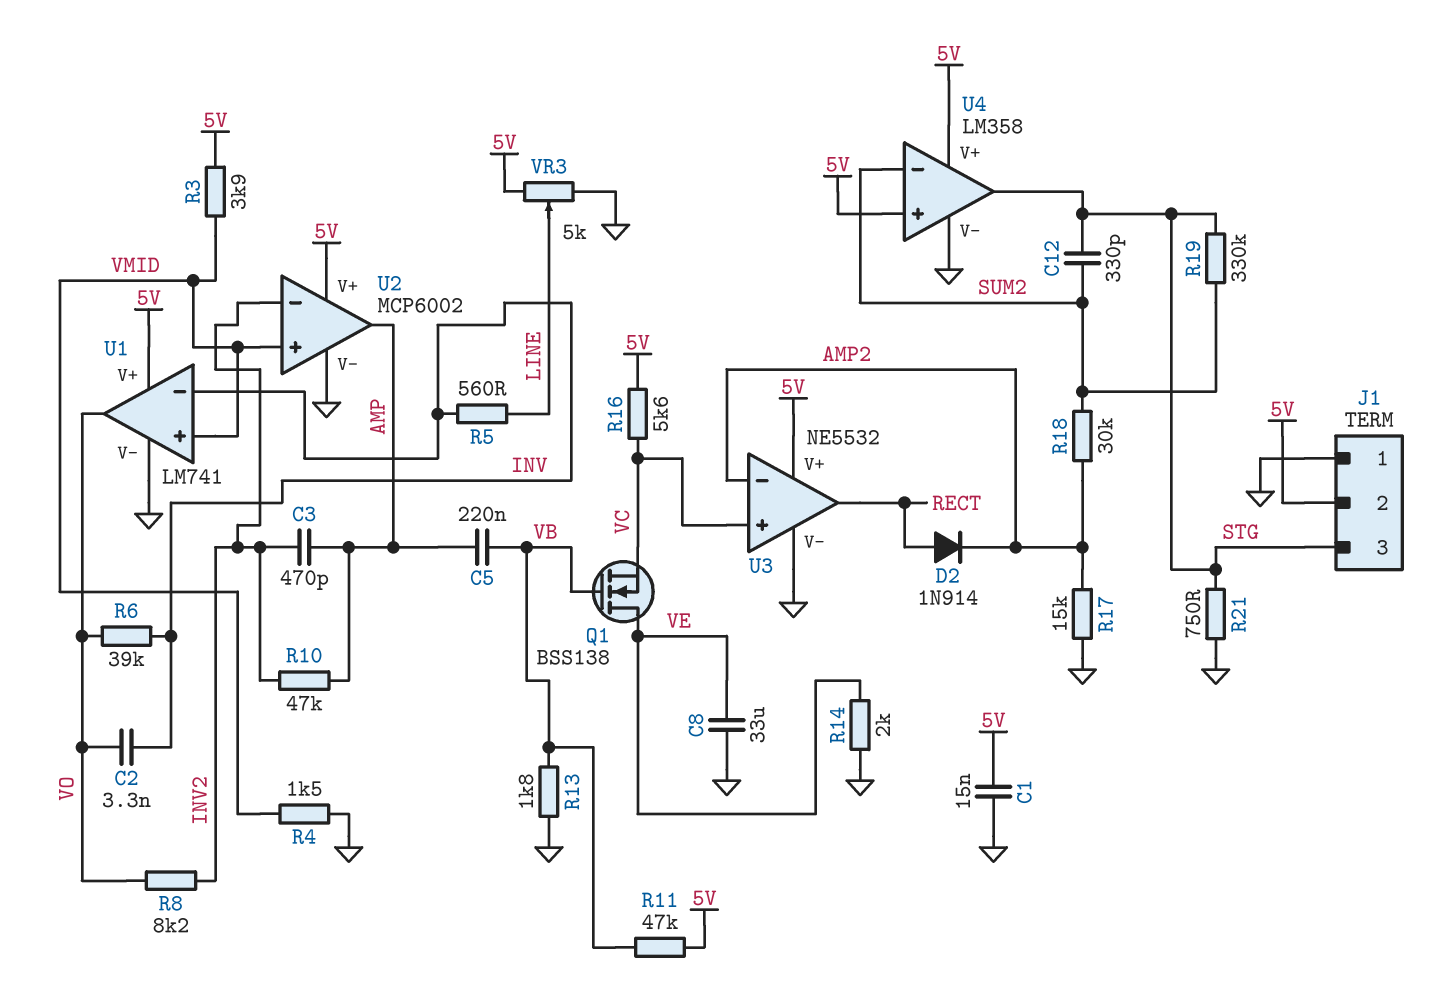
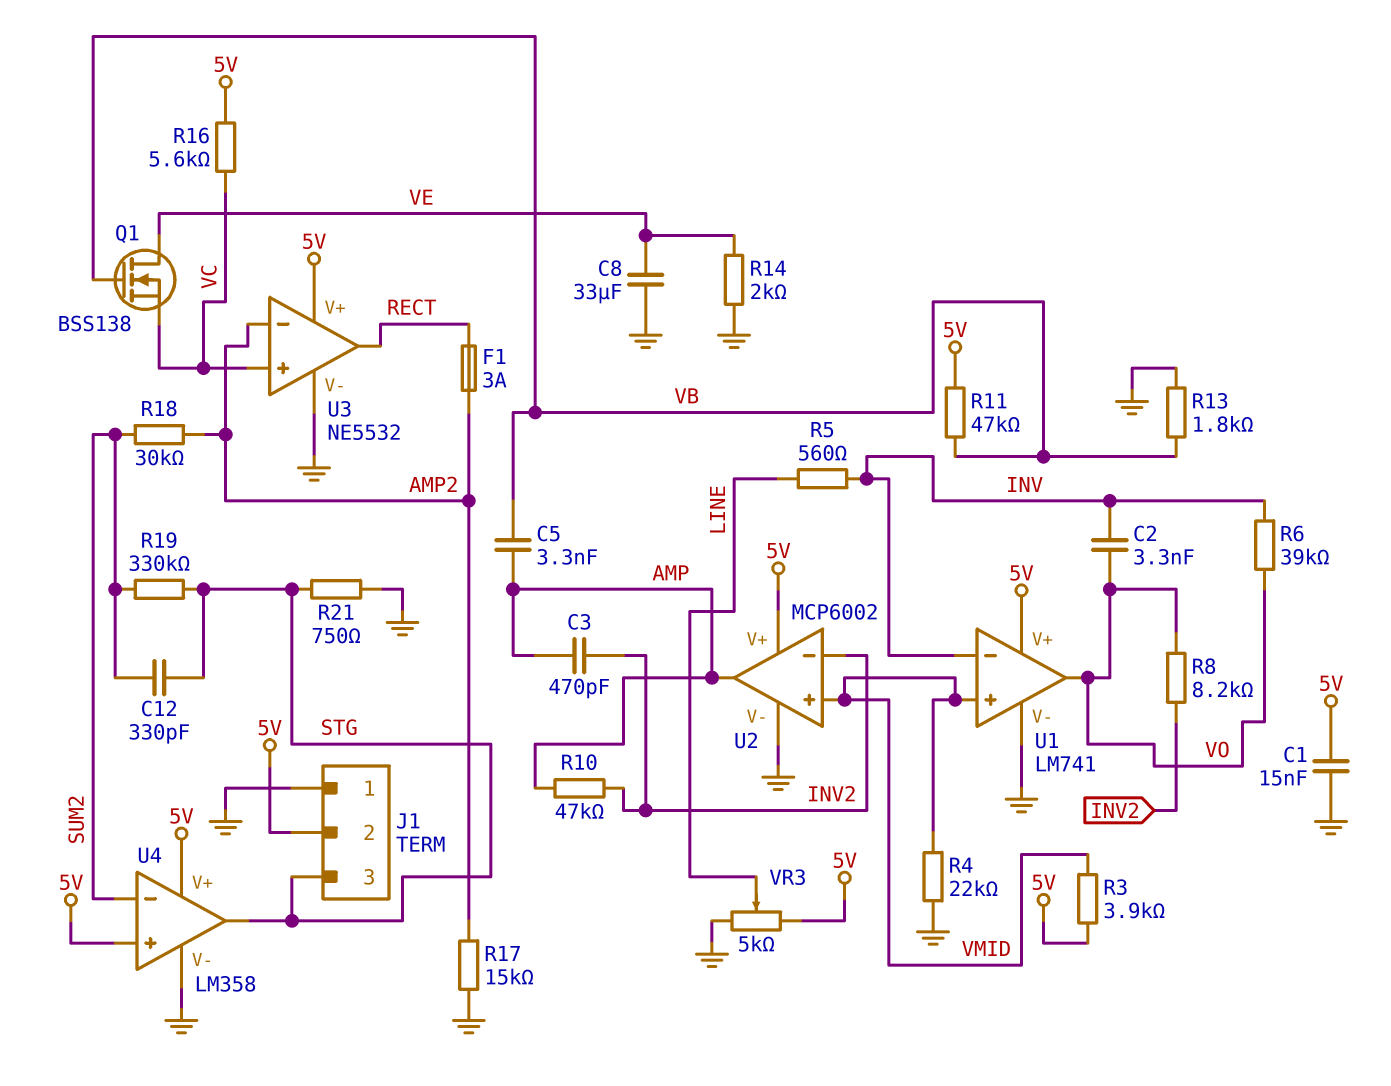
C5: 220nF (AMP, VB) -> 3.3nF (AMP, VB)
D2: diode 1N914 (A RECT, K AMP2) -> none
F1: none -> 3A (AMP2, RECT)
R4: 1.5k (GND, VMID) -> 22k (GND, VMID)

